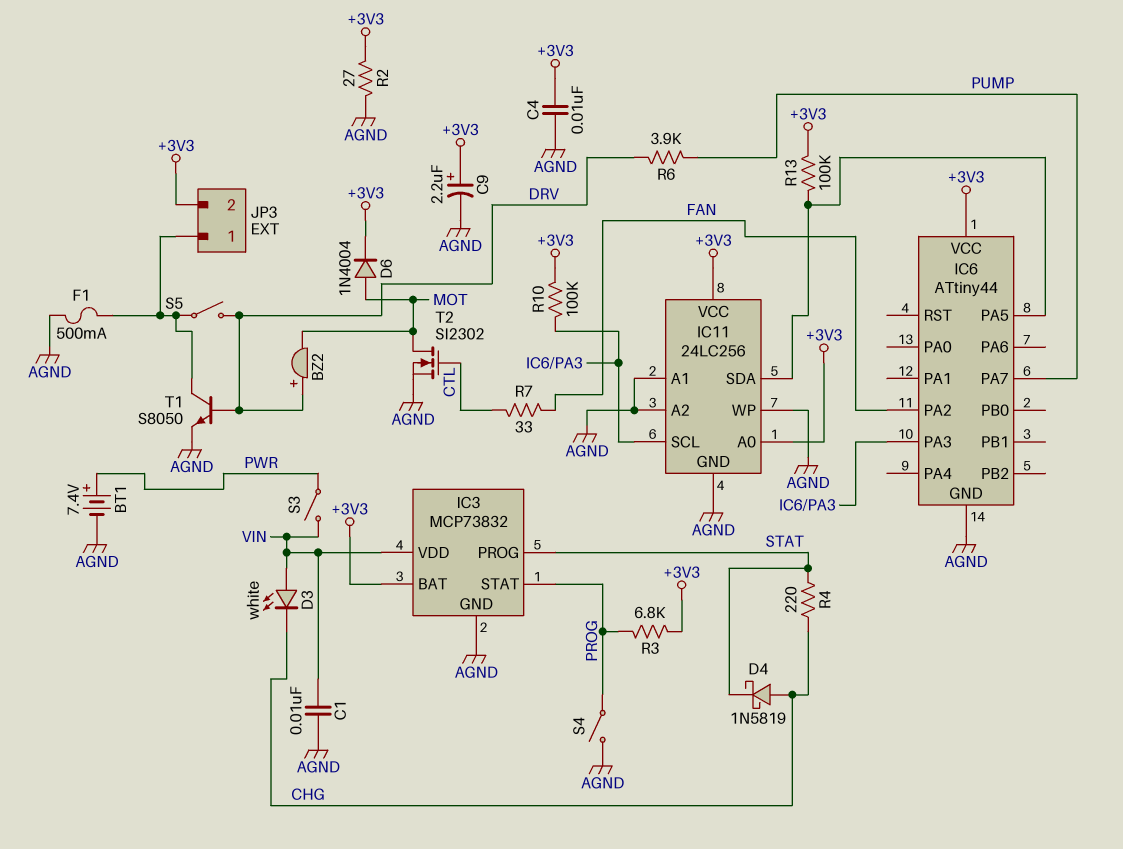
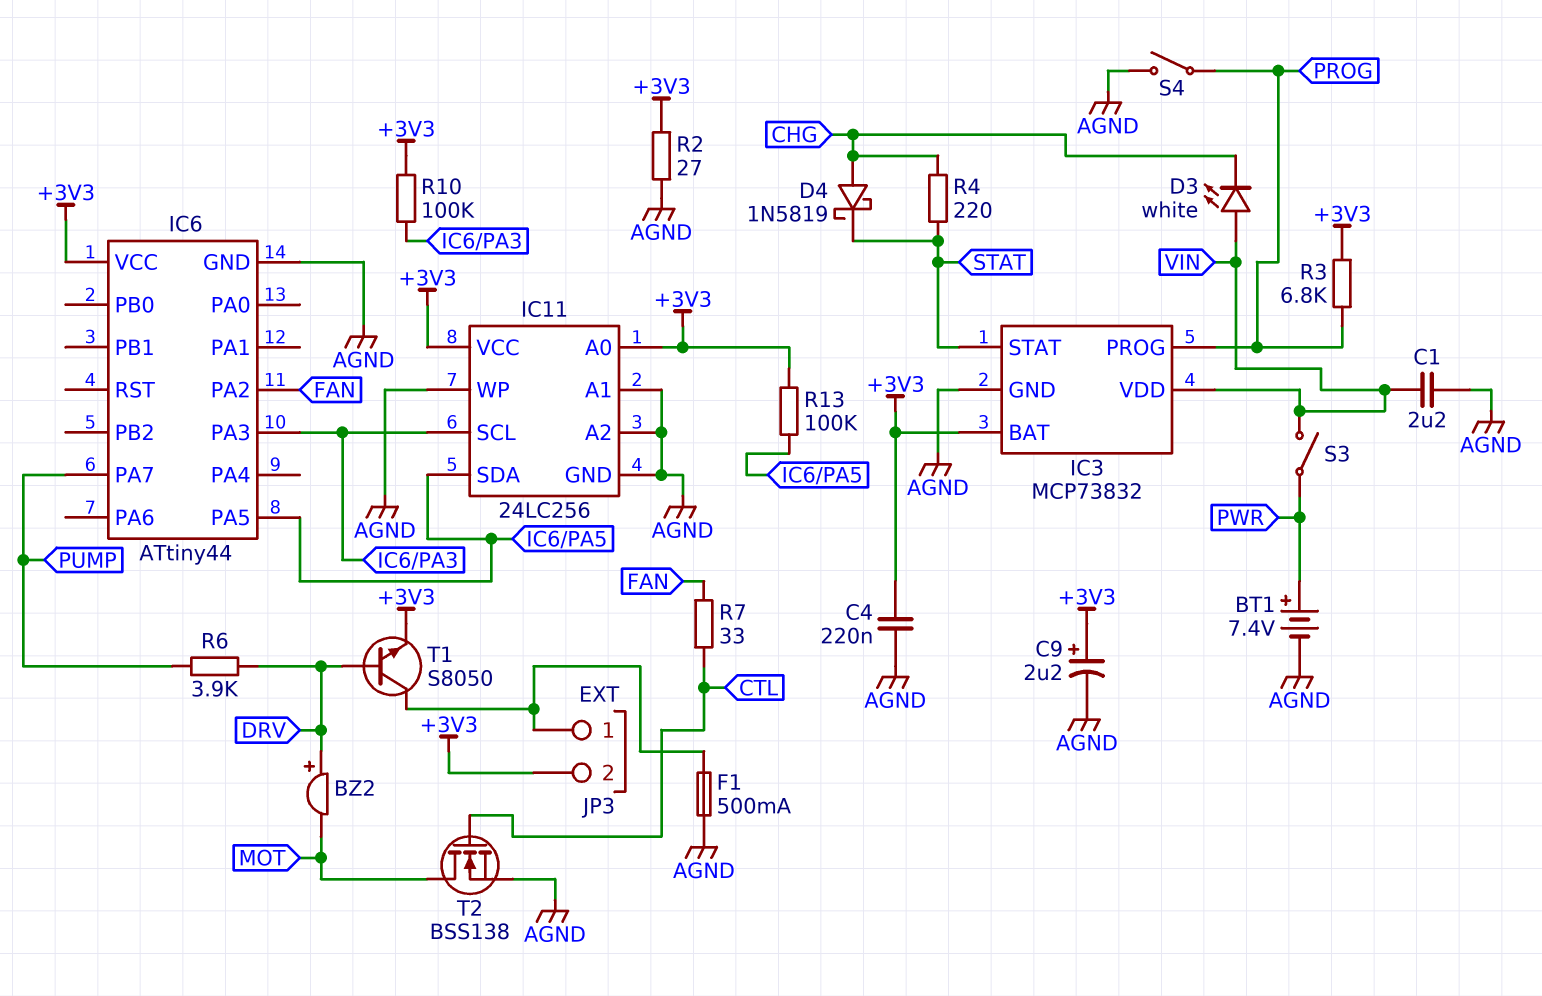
C1: 10nF (AGND, VIN) -> 2.2uF (AGND, VIN)
C4: 10nF (+3V3, AGND) -> 220nF (+3V3, AGND)
D6: diode 1N4004 (A MOT, K +3V3) -> none
IC3 pin PROG: STAT -> PROG
IC3 pin STAT: PROG -> STAT
S5: switch (DRV, JP3/1) -> none
T1: NPN S8050 (B DRV, C JP3/1, E AGND) -> NPN S8050 (B DRV, C JP3/1, E +3V3)
T2: NMOS SI2302 (G CTL, D MOT, S AGND) -> NMOS BSS138 (G CTL, D MOT, S AGND)

